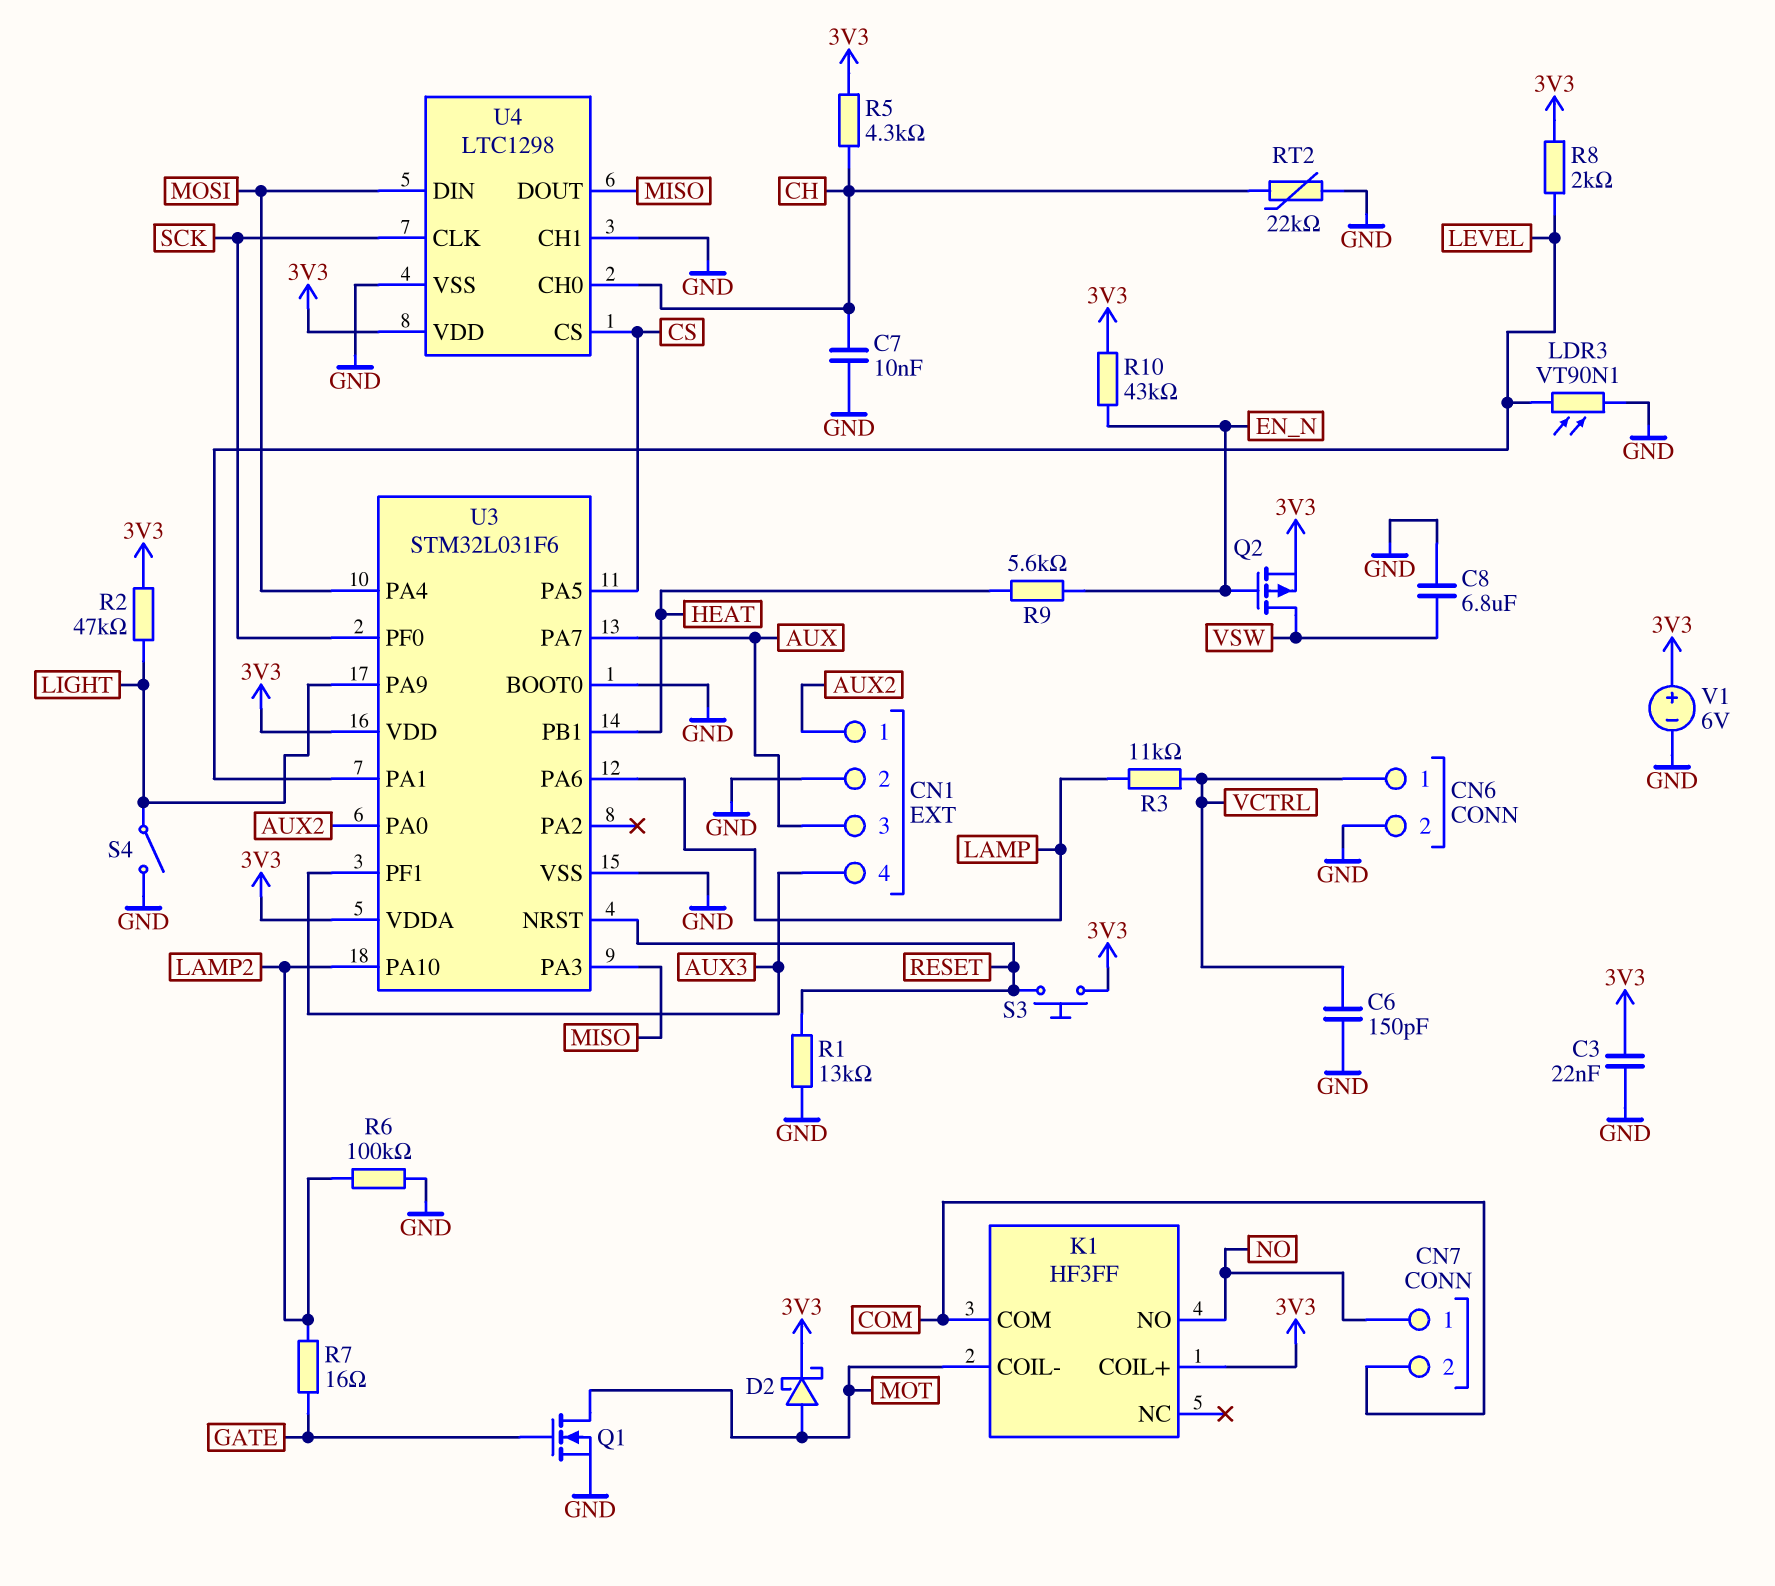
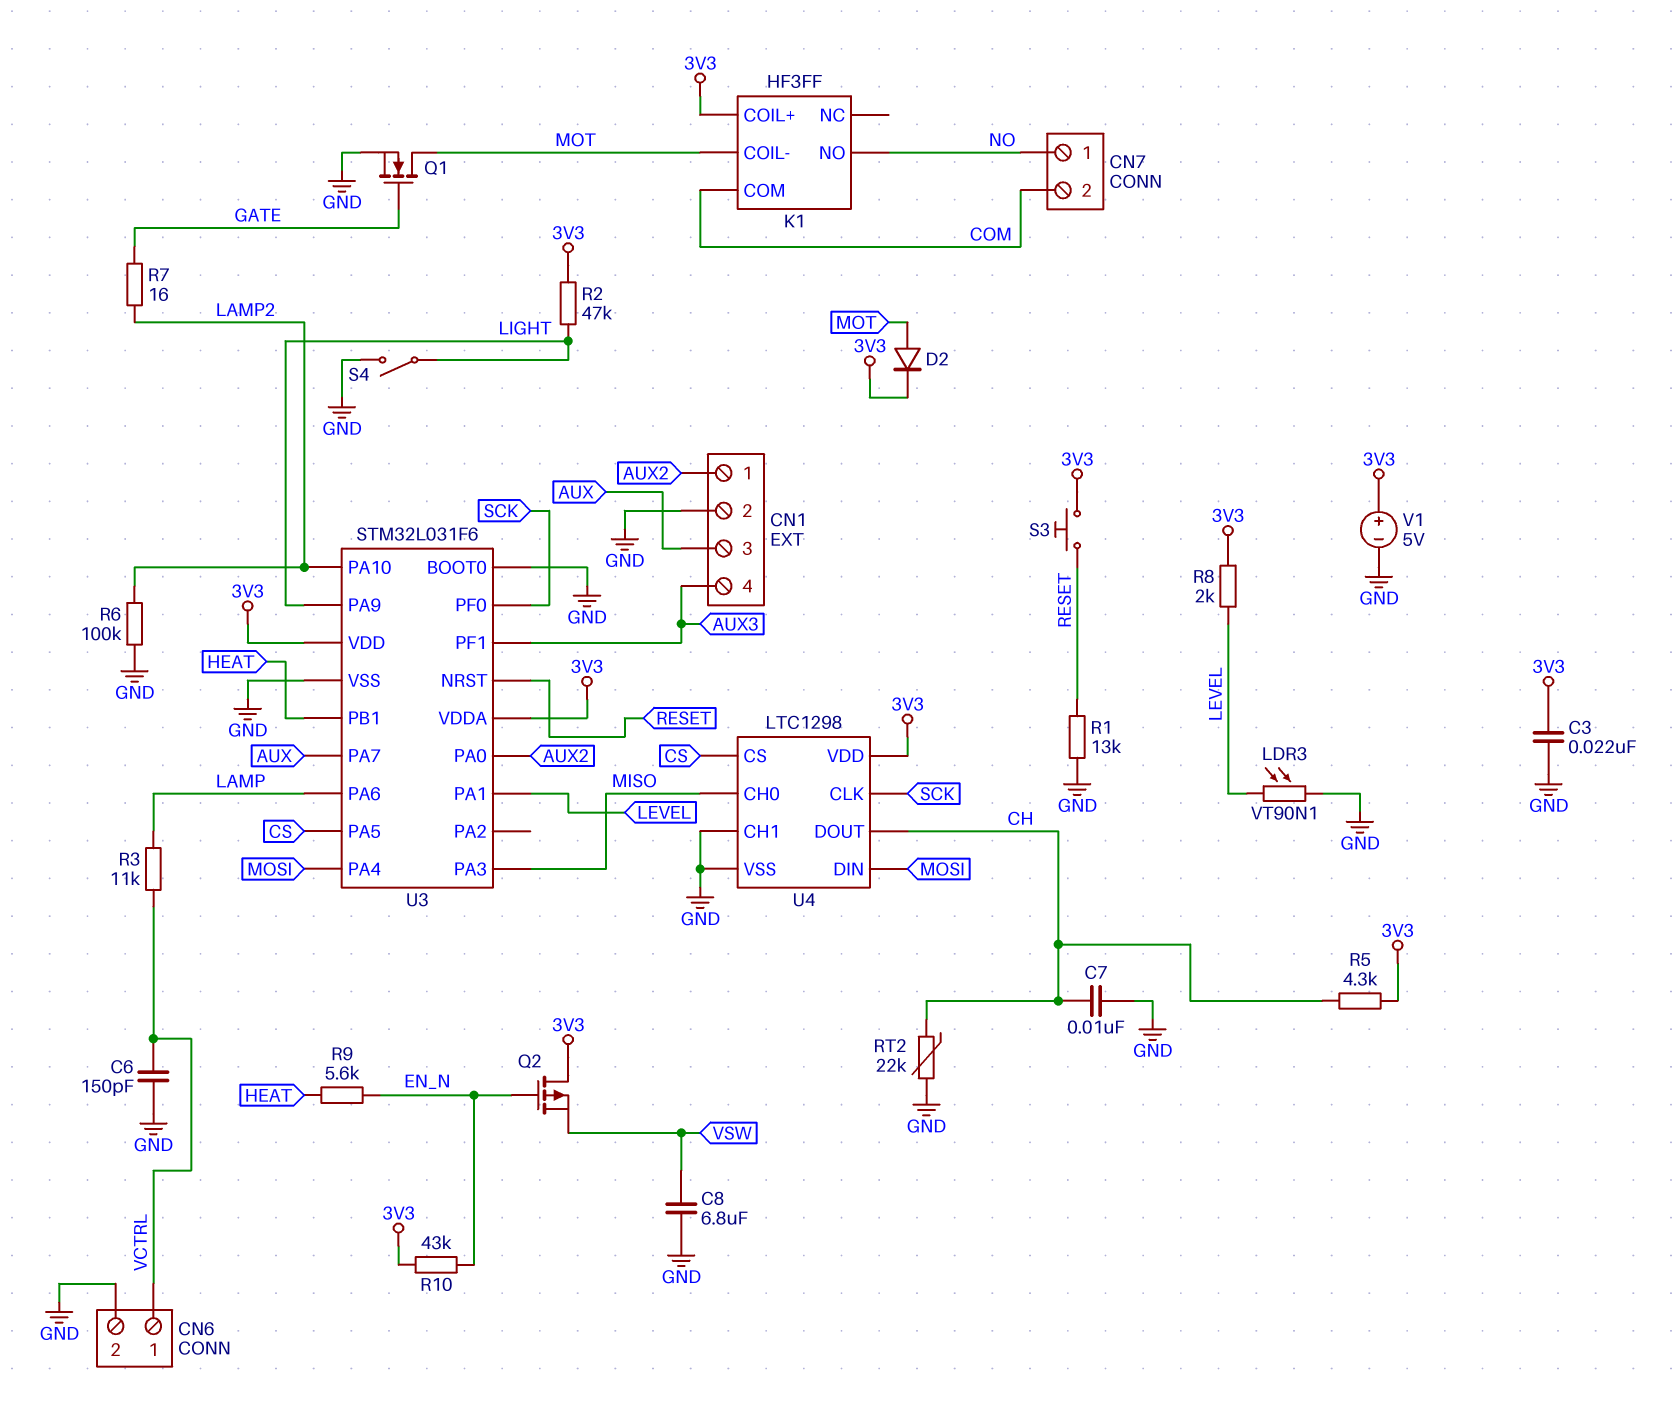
D2: schottky (A MOT, K 3V3) -> diode (A MOT, K 3V3)
Q2: PMOS (G EN_N, D VSW, S 3V3) -> PMOS (G EN_N, D 3V3, S VSW)
U4 pin CH0: CH -> MISO
U4 pin DOUT: MISO -> CH
V1: 6V (plus 3V3, minus GND) -> 5V (plus 3V3, minus GND)

